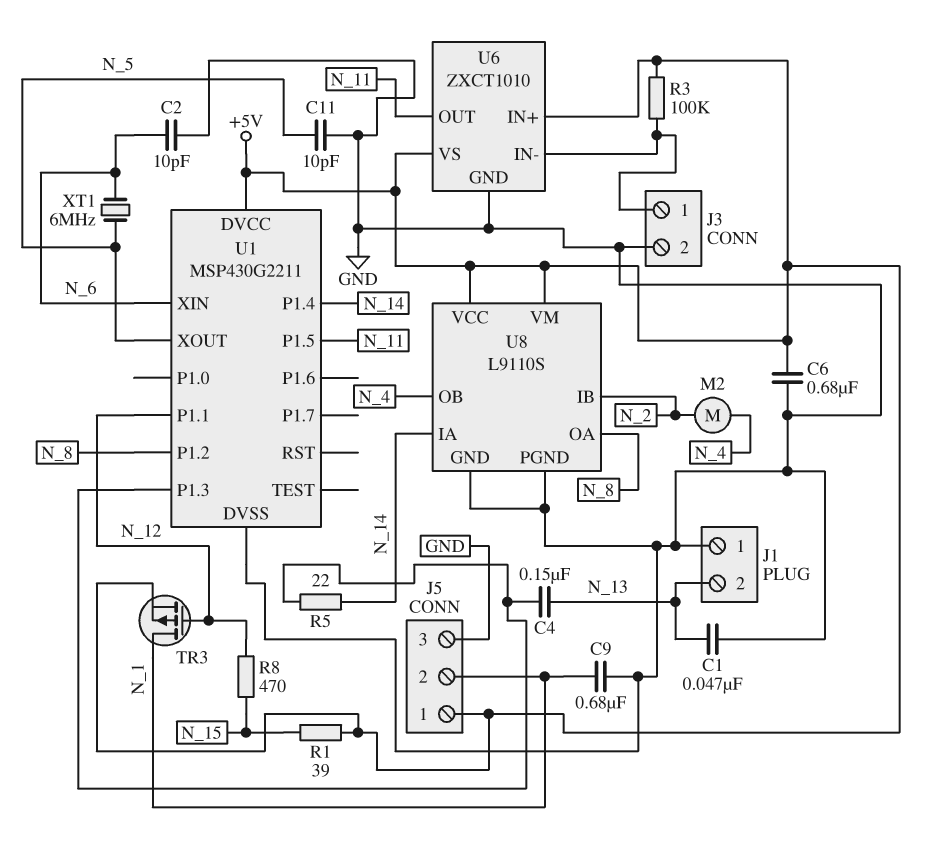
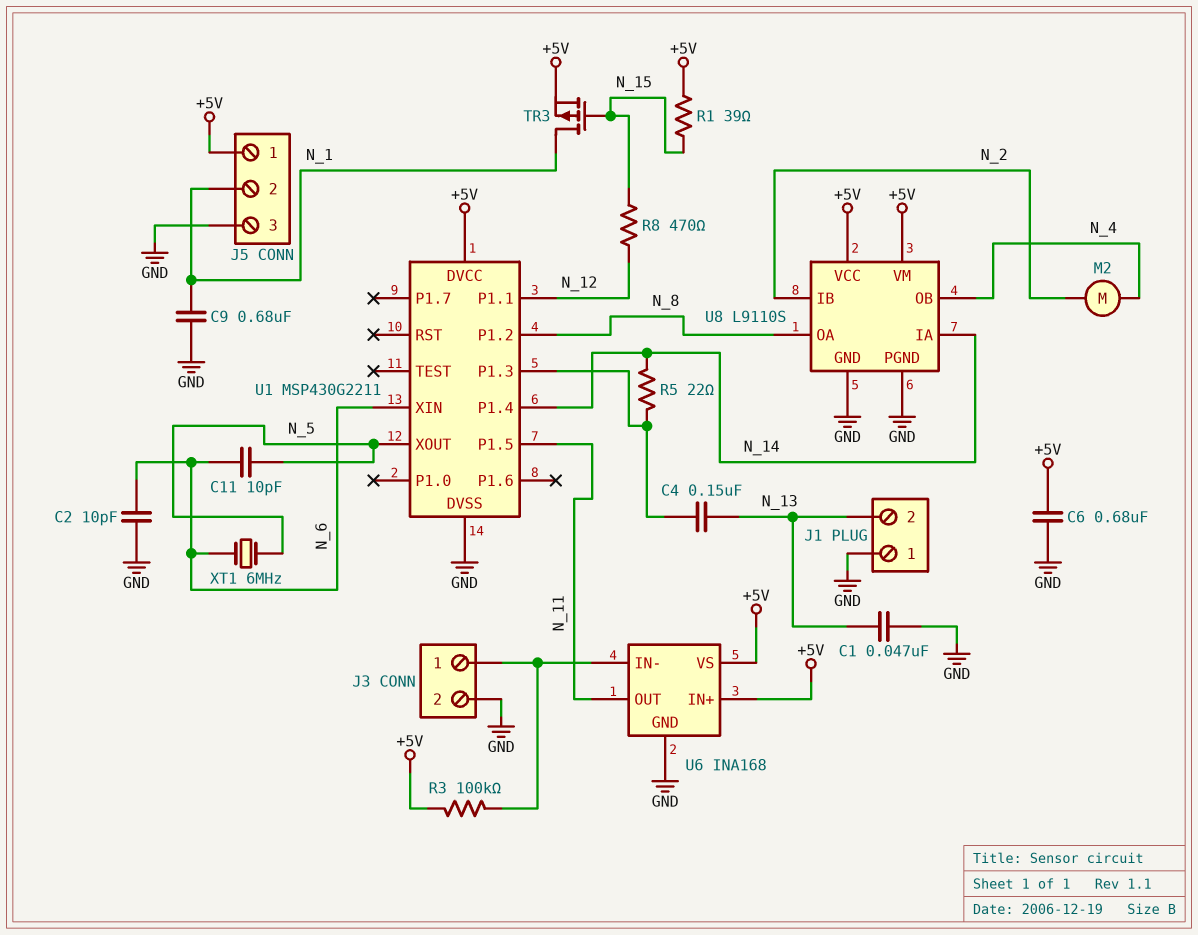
C11: 10pF (GND, N_5) -> 10pF (N_5, N_6)
TR3: PMOS (G N_12, D N_1, S +5V) -> PMOS (G N_15, D N_1, S +5V)
U6: ZXCT1010 -> INA168

